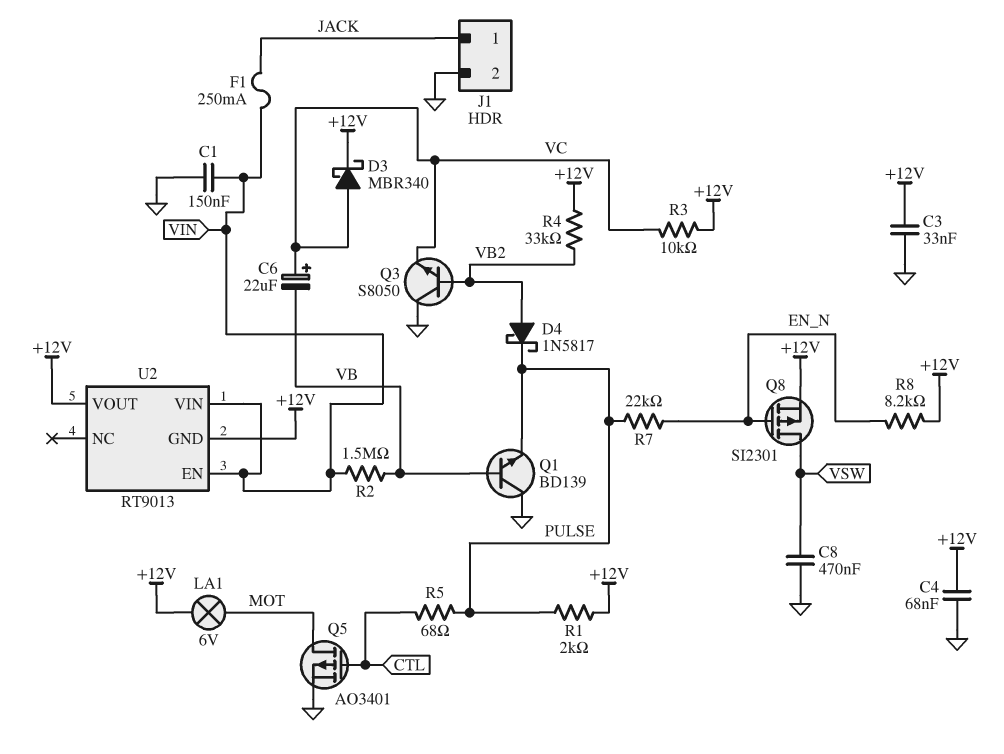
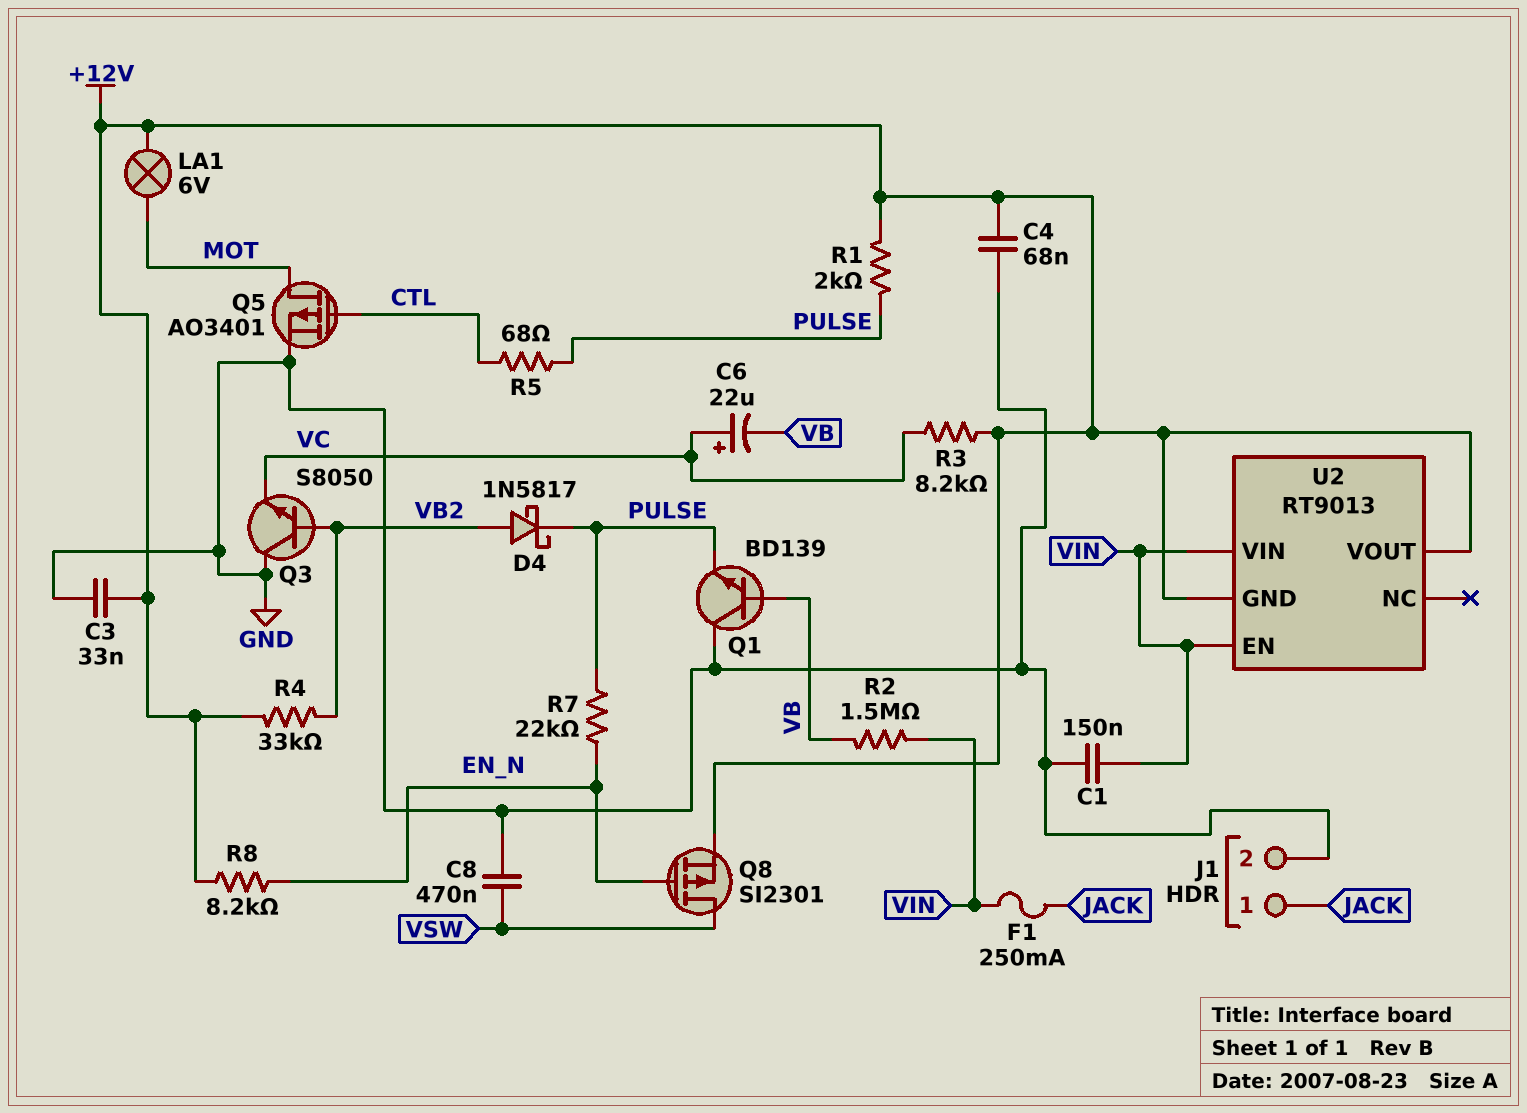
D3: schottky MBR340 (A VC, K +12V) -> none
R3: 10k (+12V, VC) -> 8.2k (+12V, VC)

